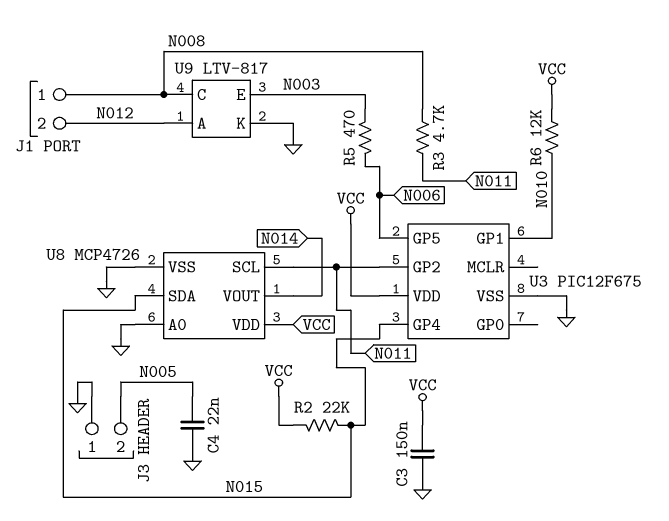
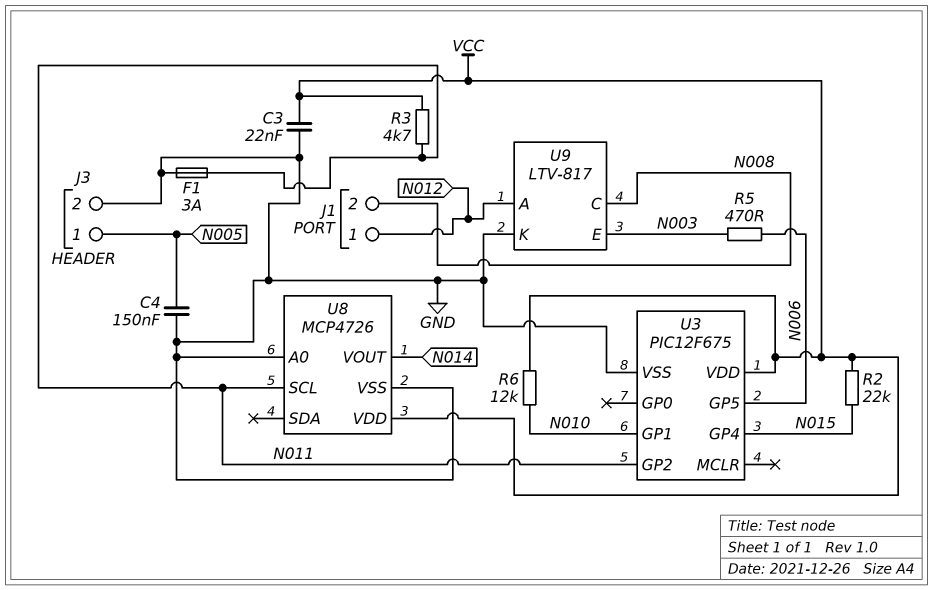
C3: 150nF (GND, VCC) -> 22nF (GND, VCC)
C4: 22nF (GND, N005) -> 150nF (GND, N005)
F1: none -> 3A (GND, N011)
J1 pin 1: N008 -> N012
J1 pin 2: N012 -> N008
J3 pin 1: GND -> N005
J3 pin 2: N005 -> GND
R3: 4.7k (N008, N011) -> 4.7k (N011, VCC)
U8 pin SDA: N015 -> none

